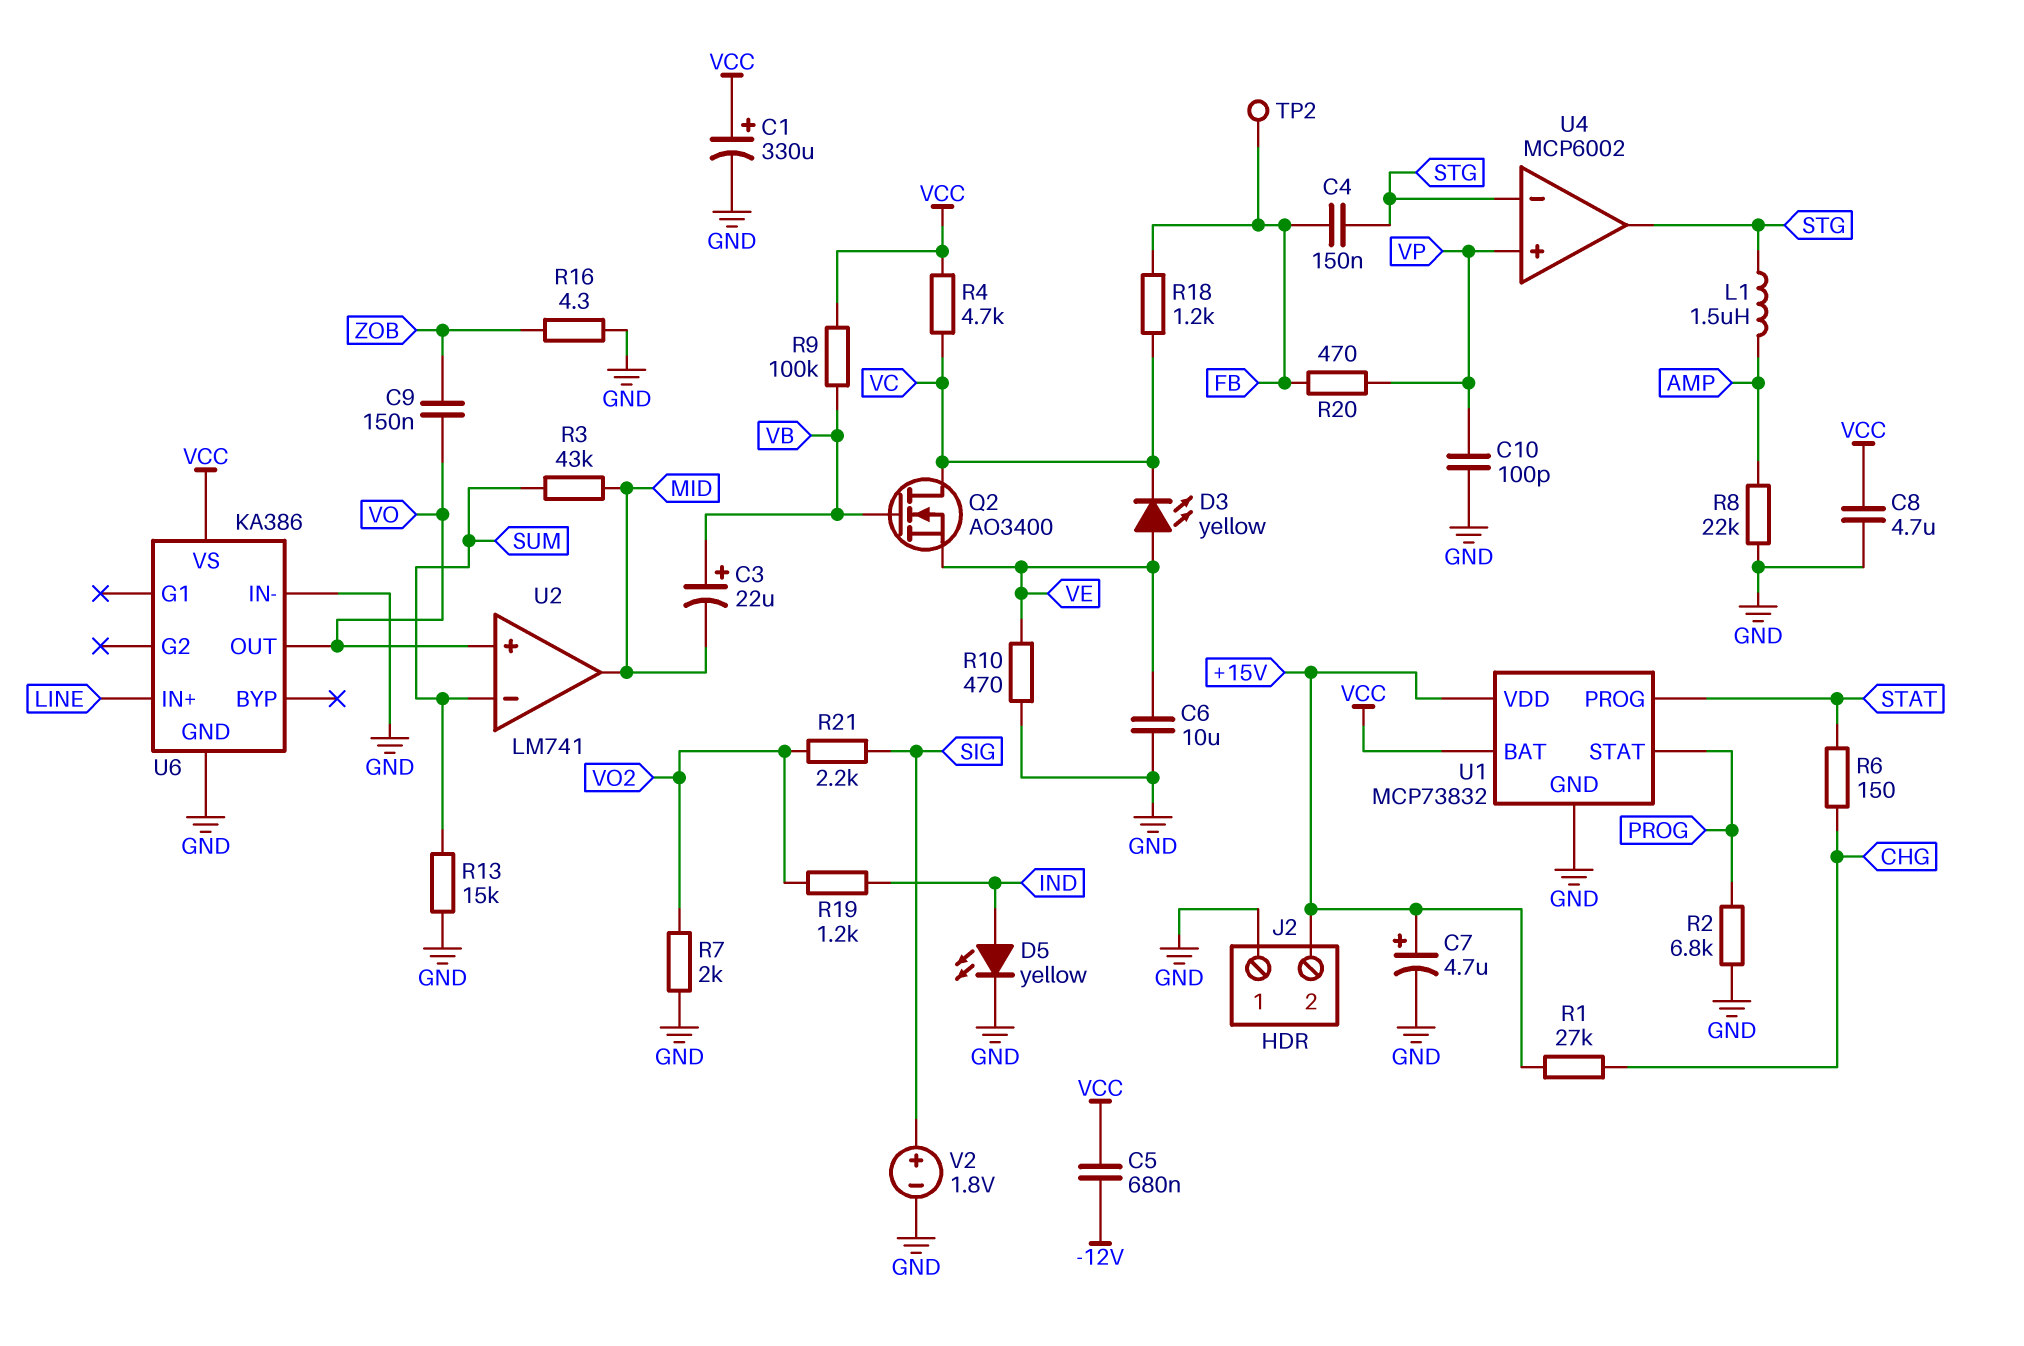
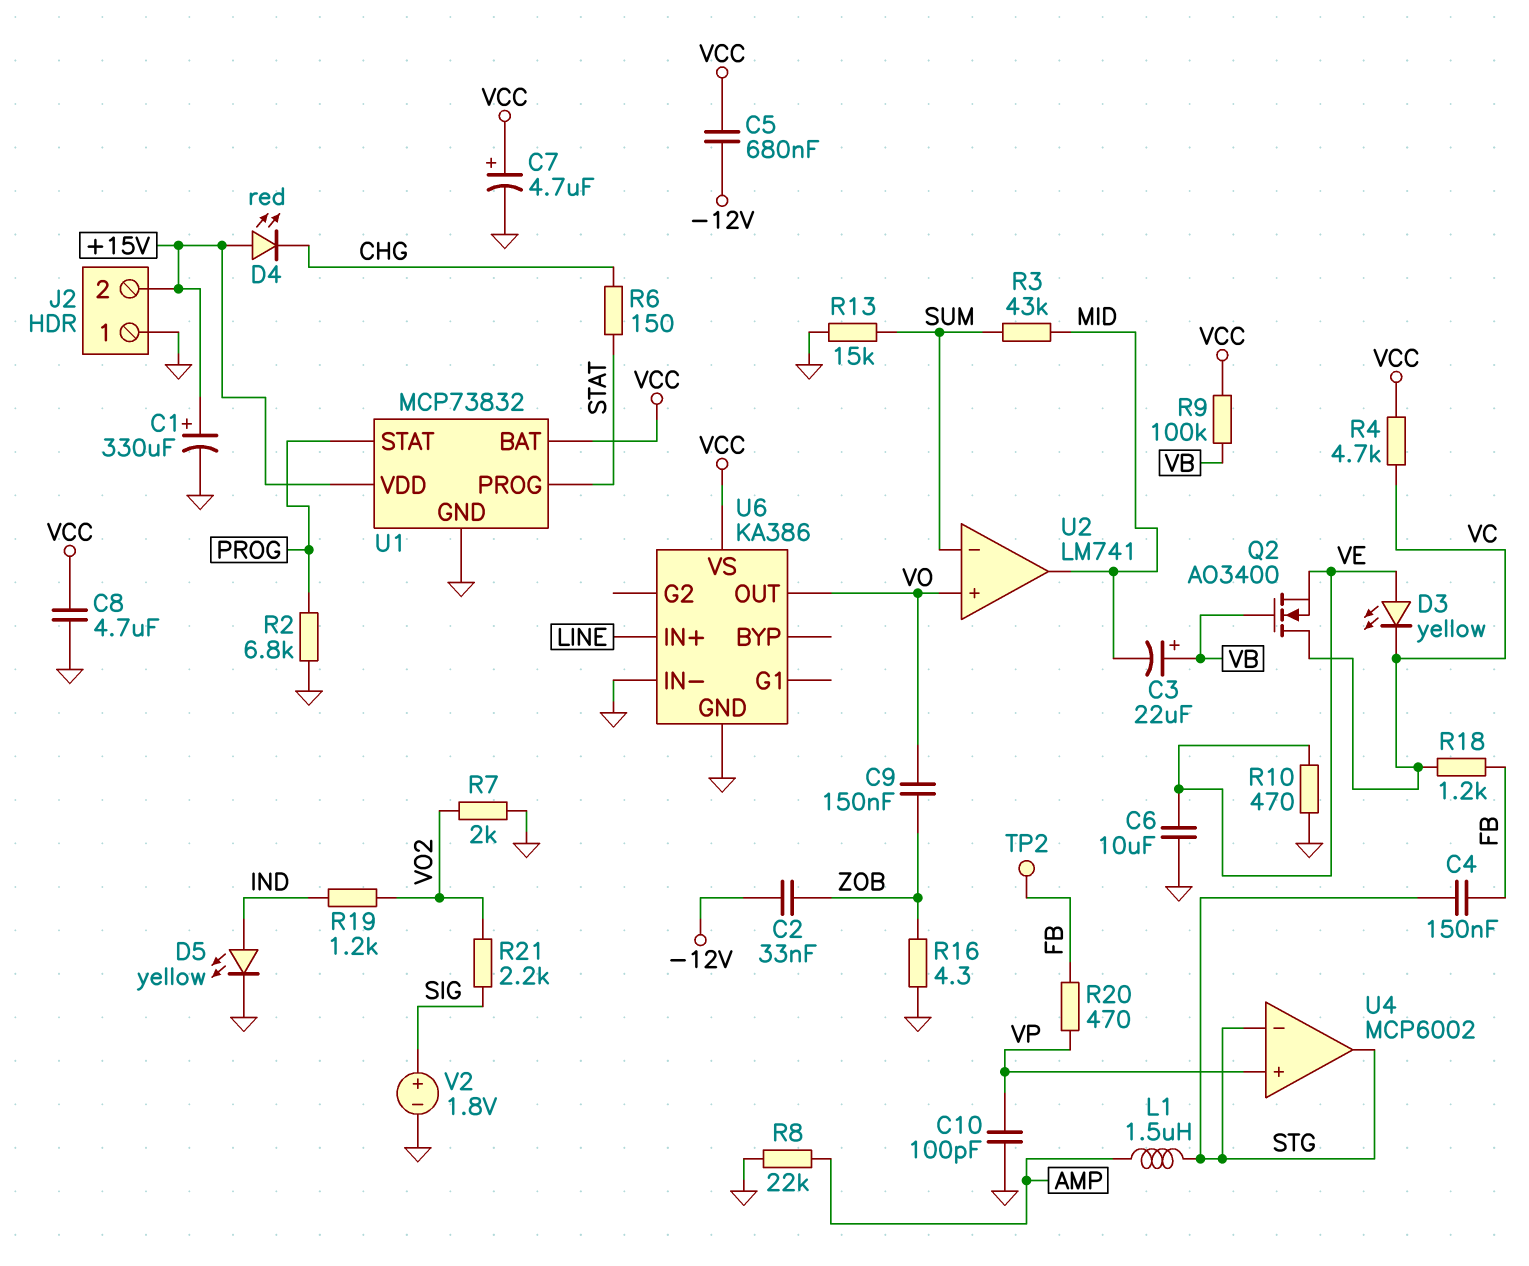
C1: 330uF (plus VCC, minus GND) -> 330uF (plus +15V, minus GND)
C2: none -> 33nF (-12V, ZOB)
C7: 4.7uF (plus +15V, minus GND) -> 4.7uF (plus VCC, minus GND)
D4: none -> LED red (A +15V, K CHG)
R1: 27k (+15V, CHG) -> none

